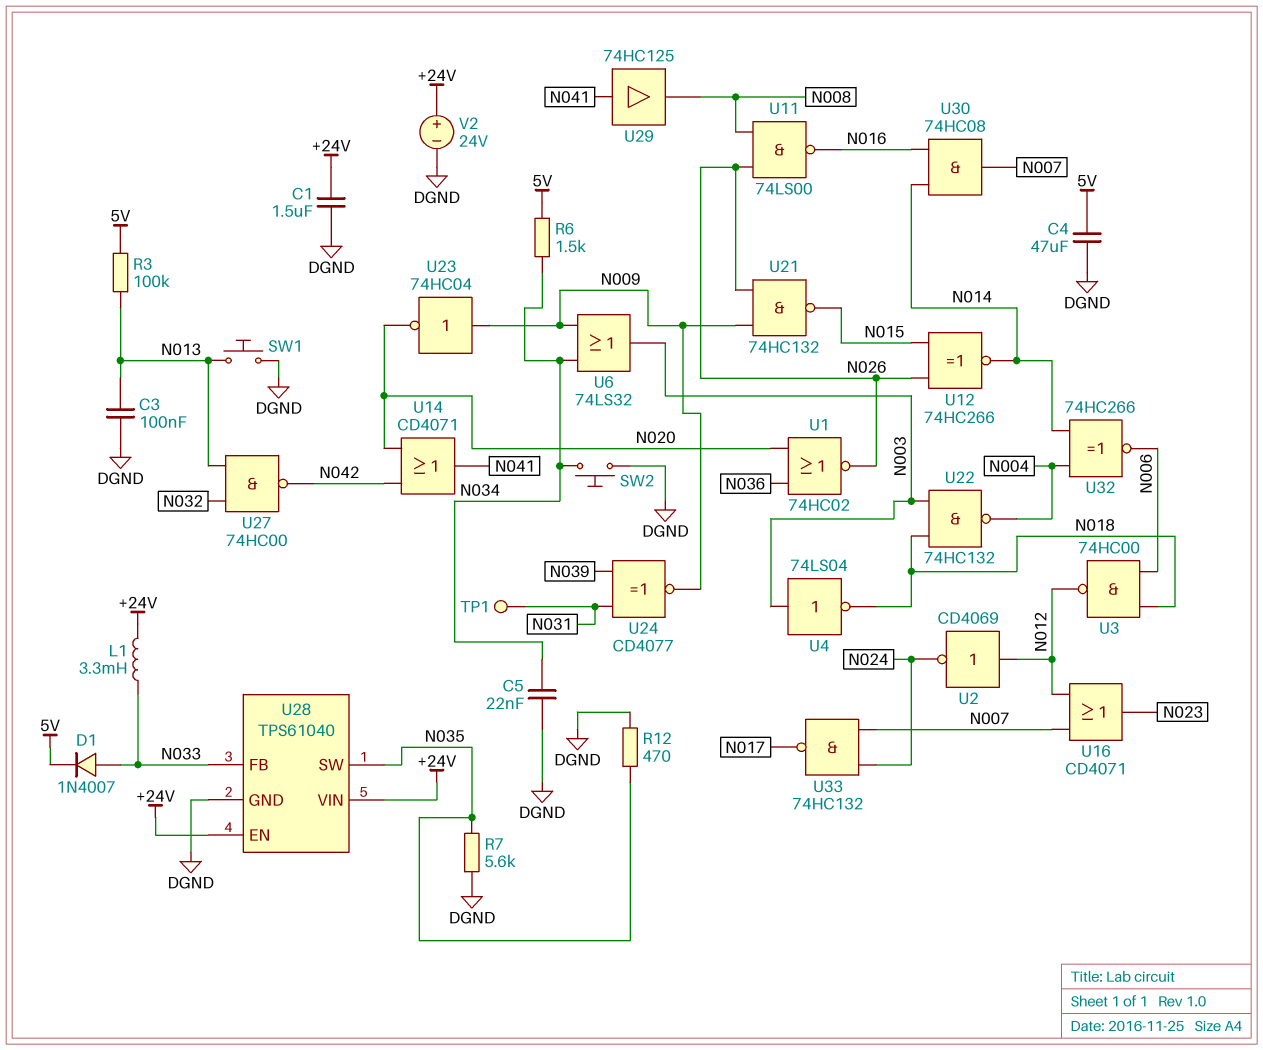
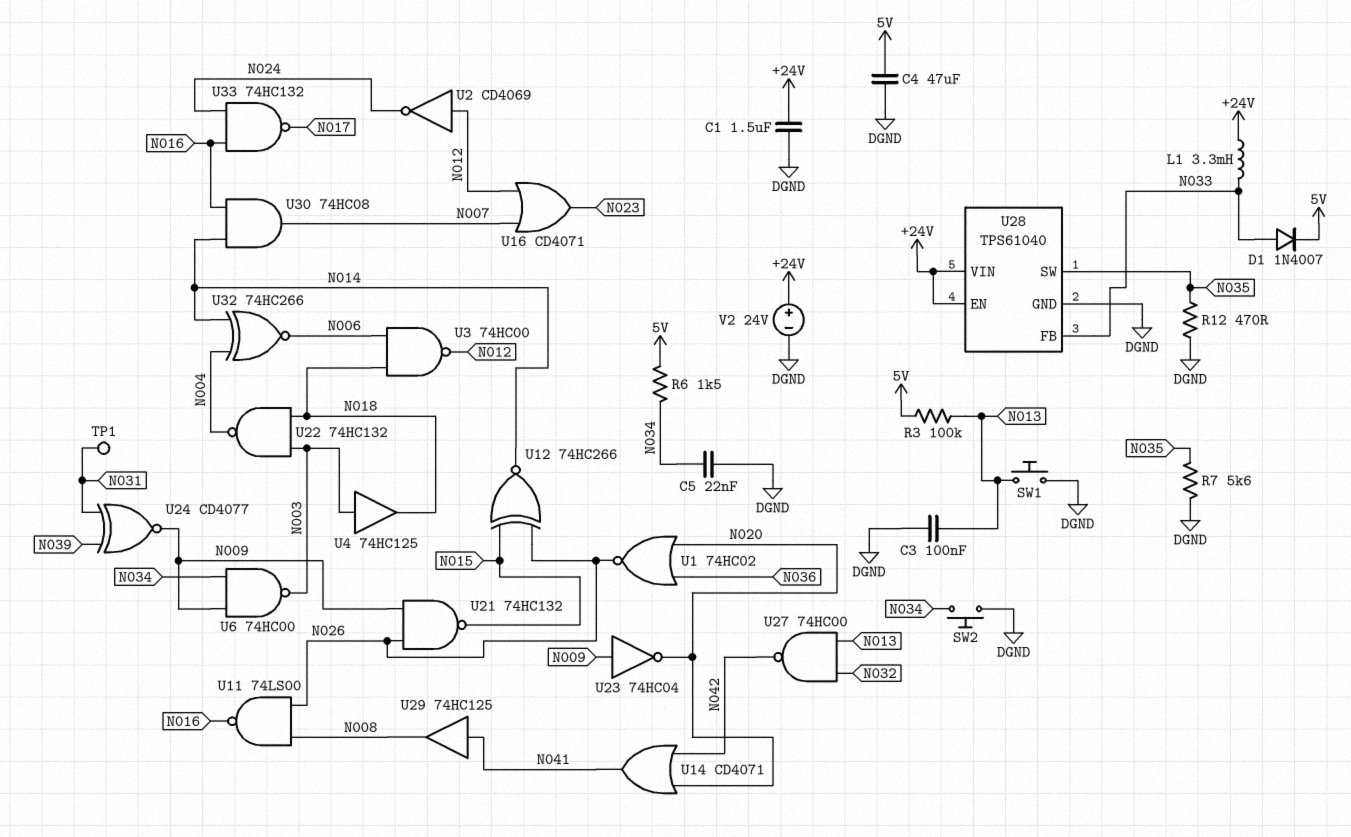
U4: NOT 74LS04 (in N003, out N018) -> buffer 74HC125 (in N003, out N018)
U6: OR 74LS32 (in N009, in N034, out N003) -> NAND 74HC00 (in N009, in N034, out N003)
U33: NAND 74HC132 (in N007, in N024, out N017) -> NAND 74HC132 (in N016, in N024, out N017)

